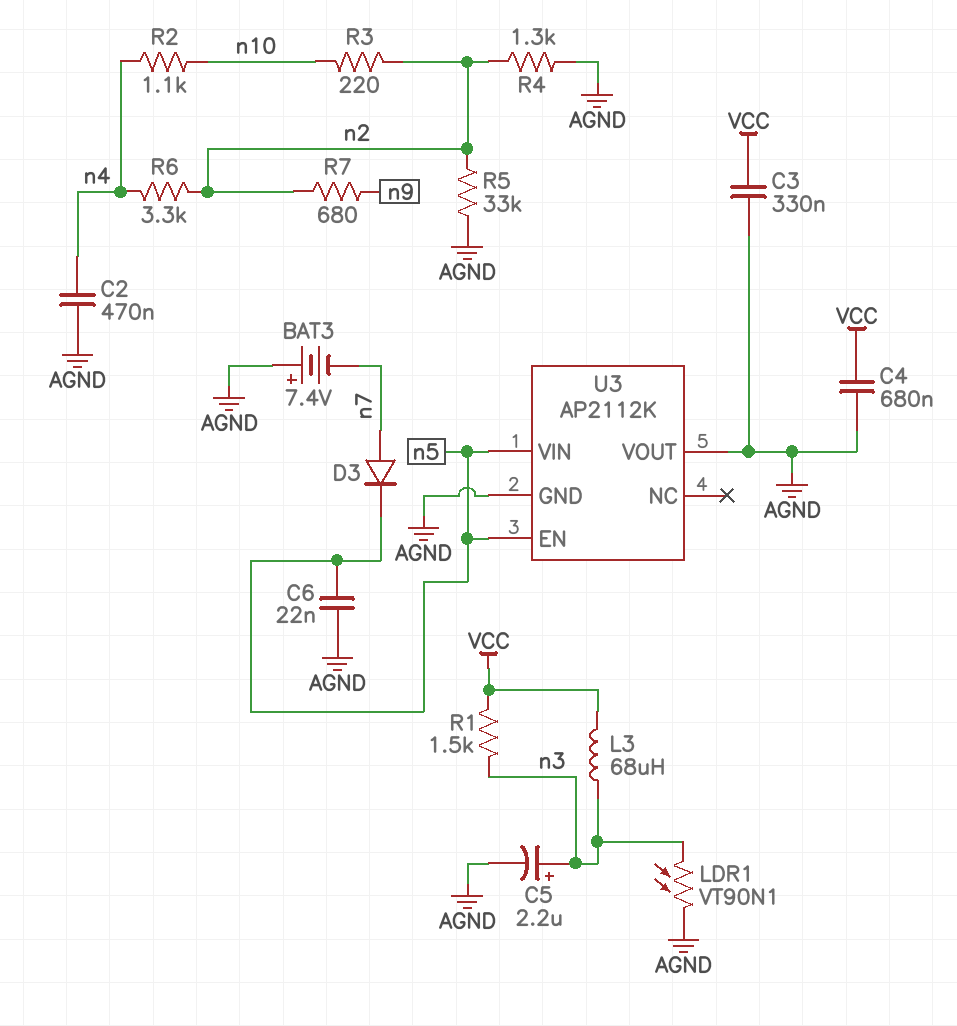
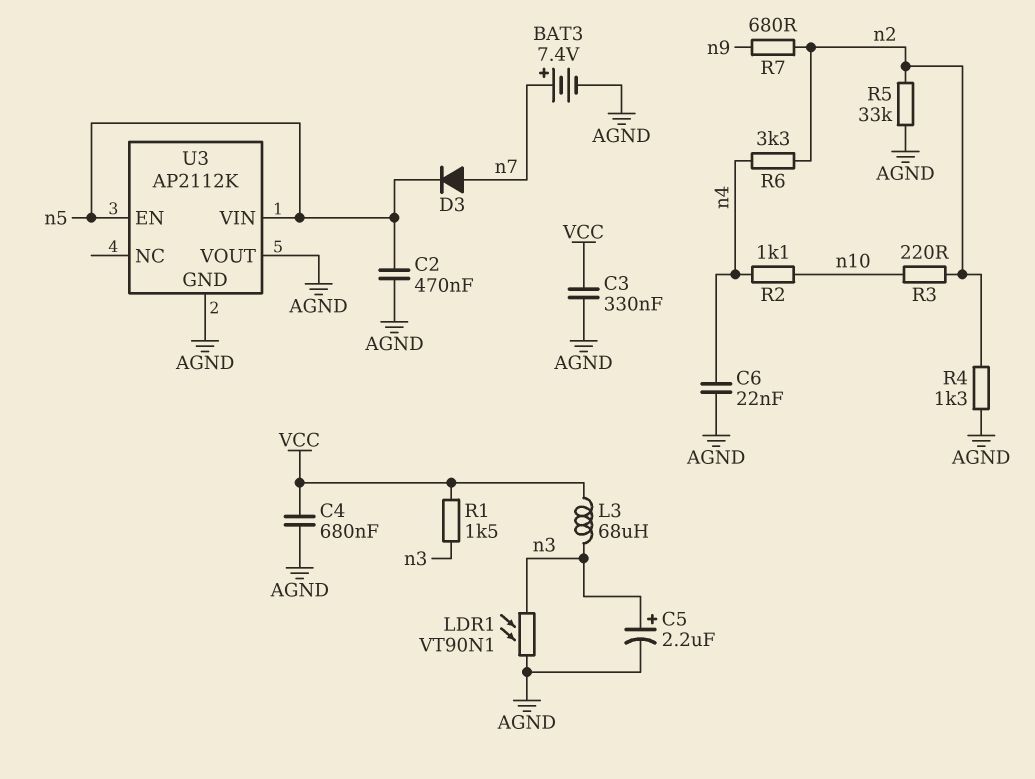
BAT3: 7.4V (plus AGND, minus n7) -> 7.4V (plus n7, minus AGND)
C2: 470nF (AGND, n4) -> 470nF (AGND, n5)
C6: 22nF (AGND, n5) -> 22nF (AGND, n4)

